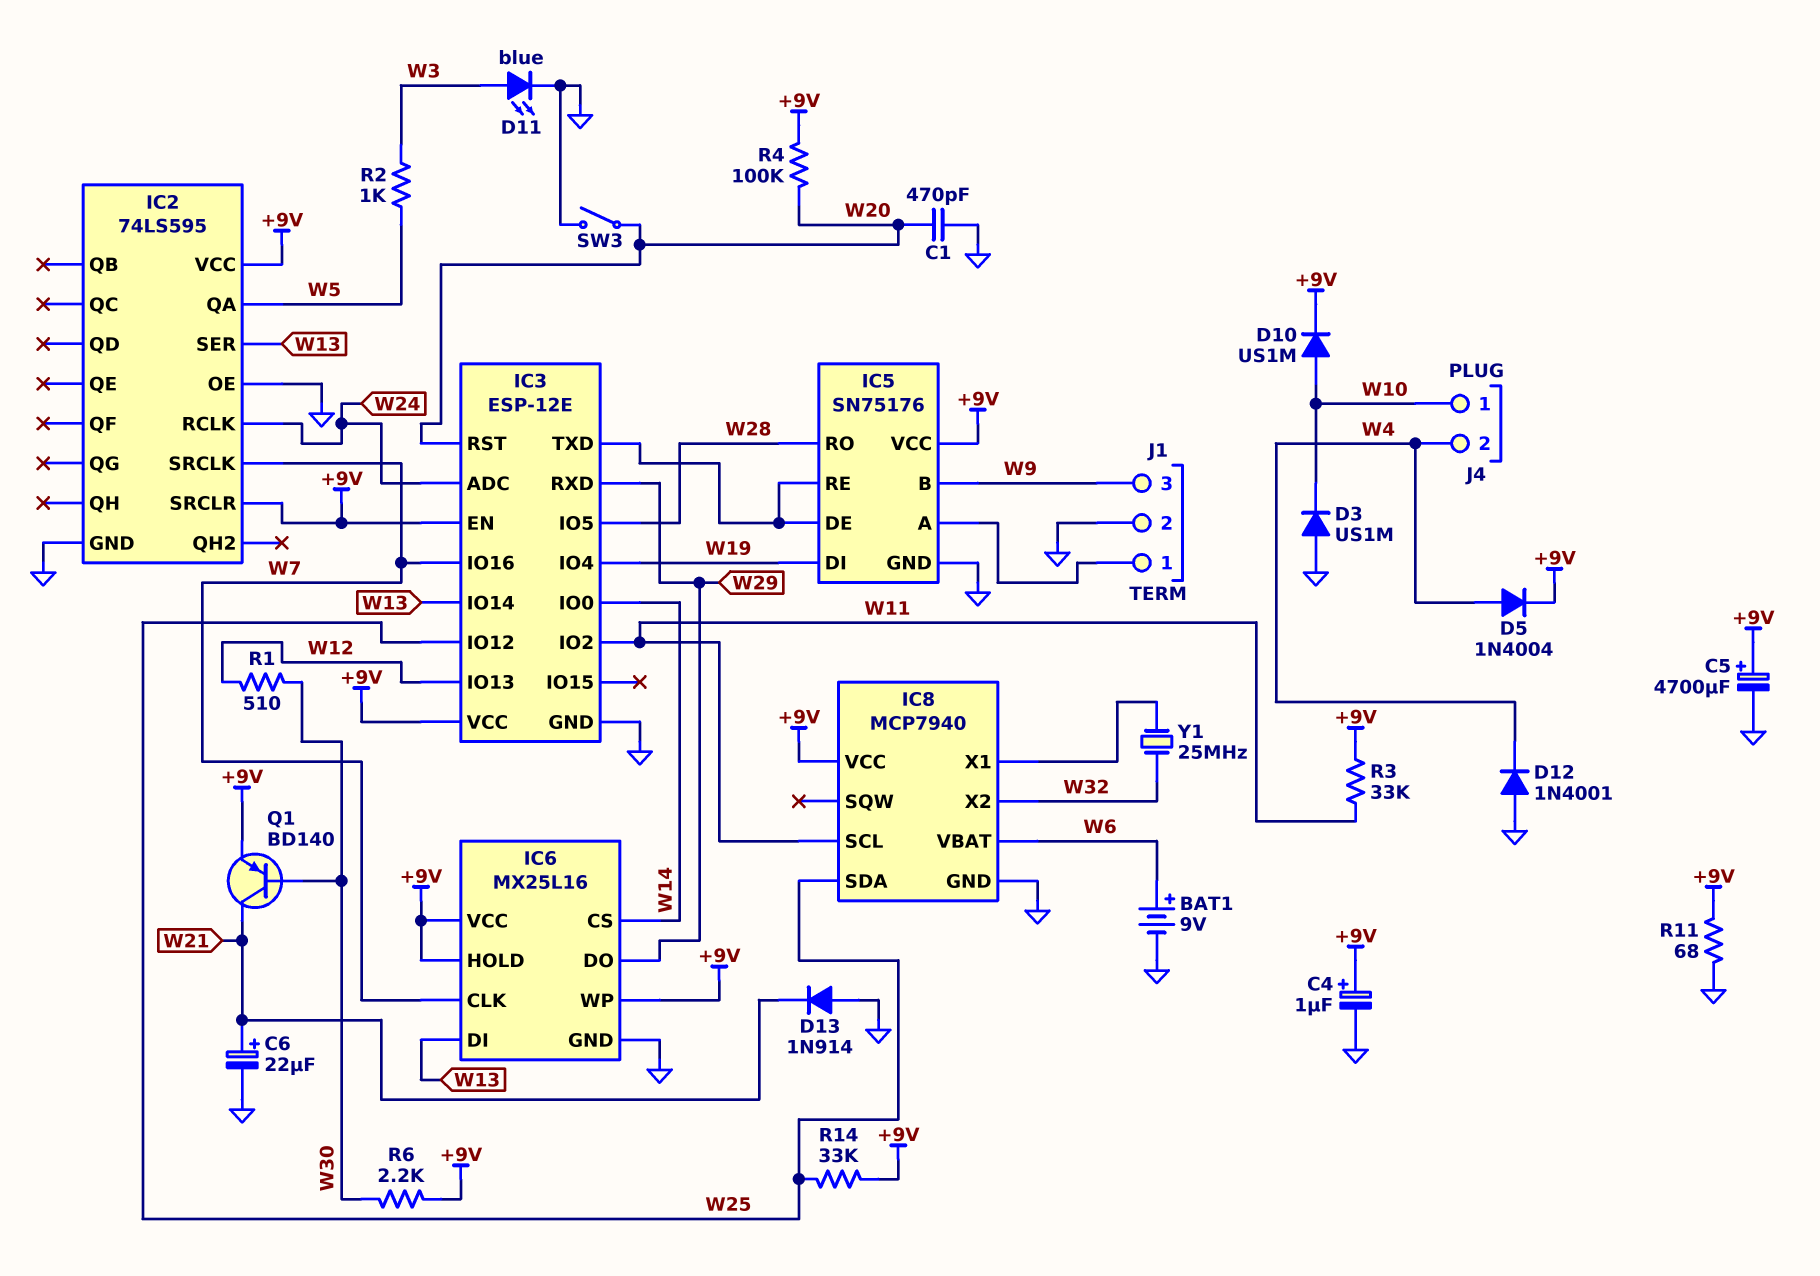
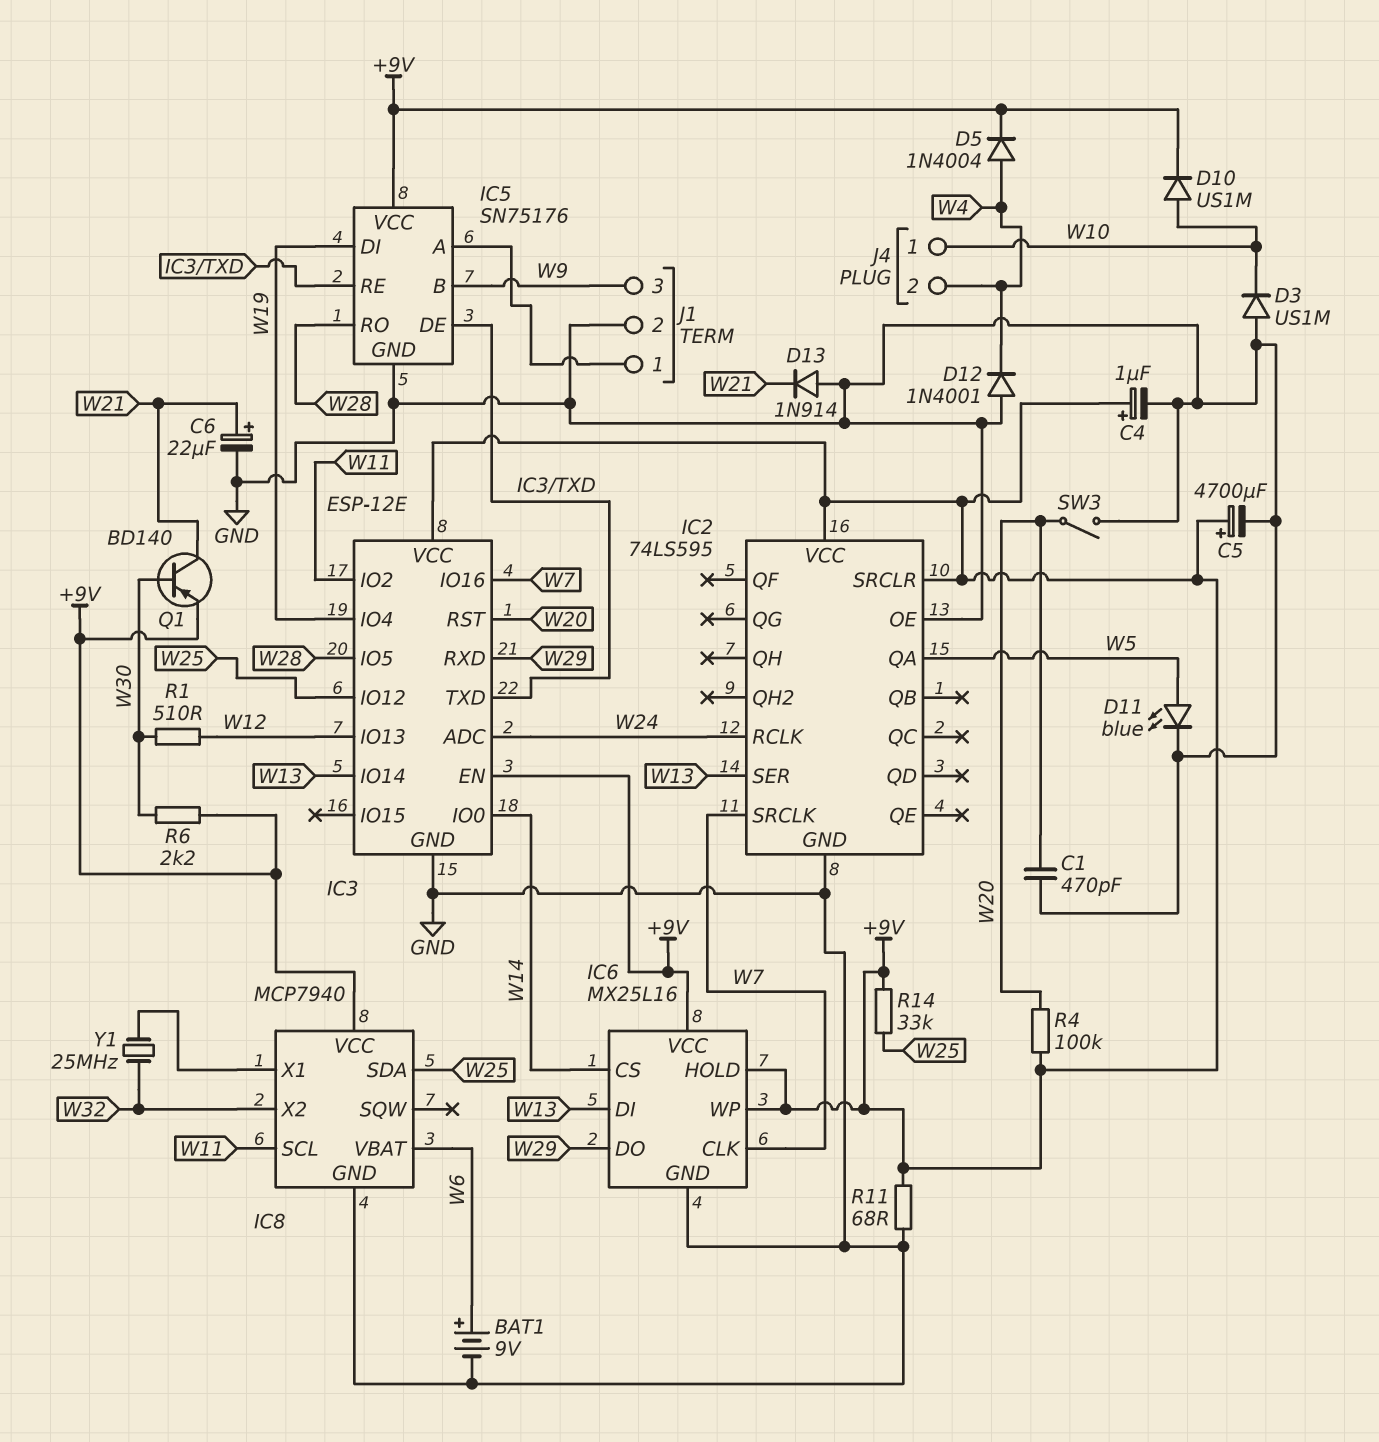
D11: LED blue (A W3, K GND) -> LED blue (A W5, K GND)
R2: 1k (W3, W5) -> none
R3: 33k (+9V, W11) -> none

